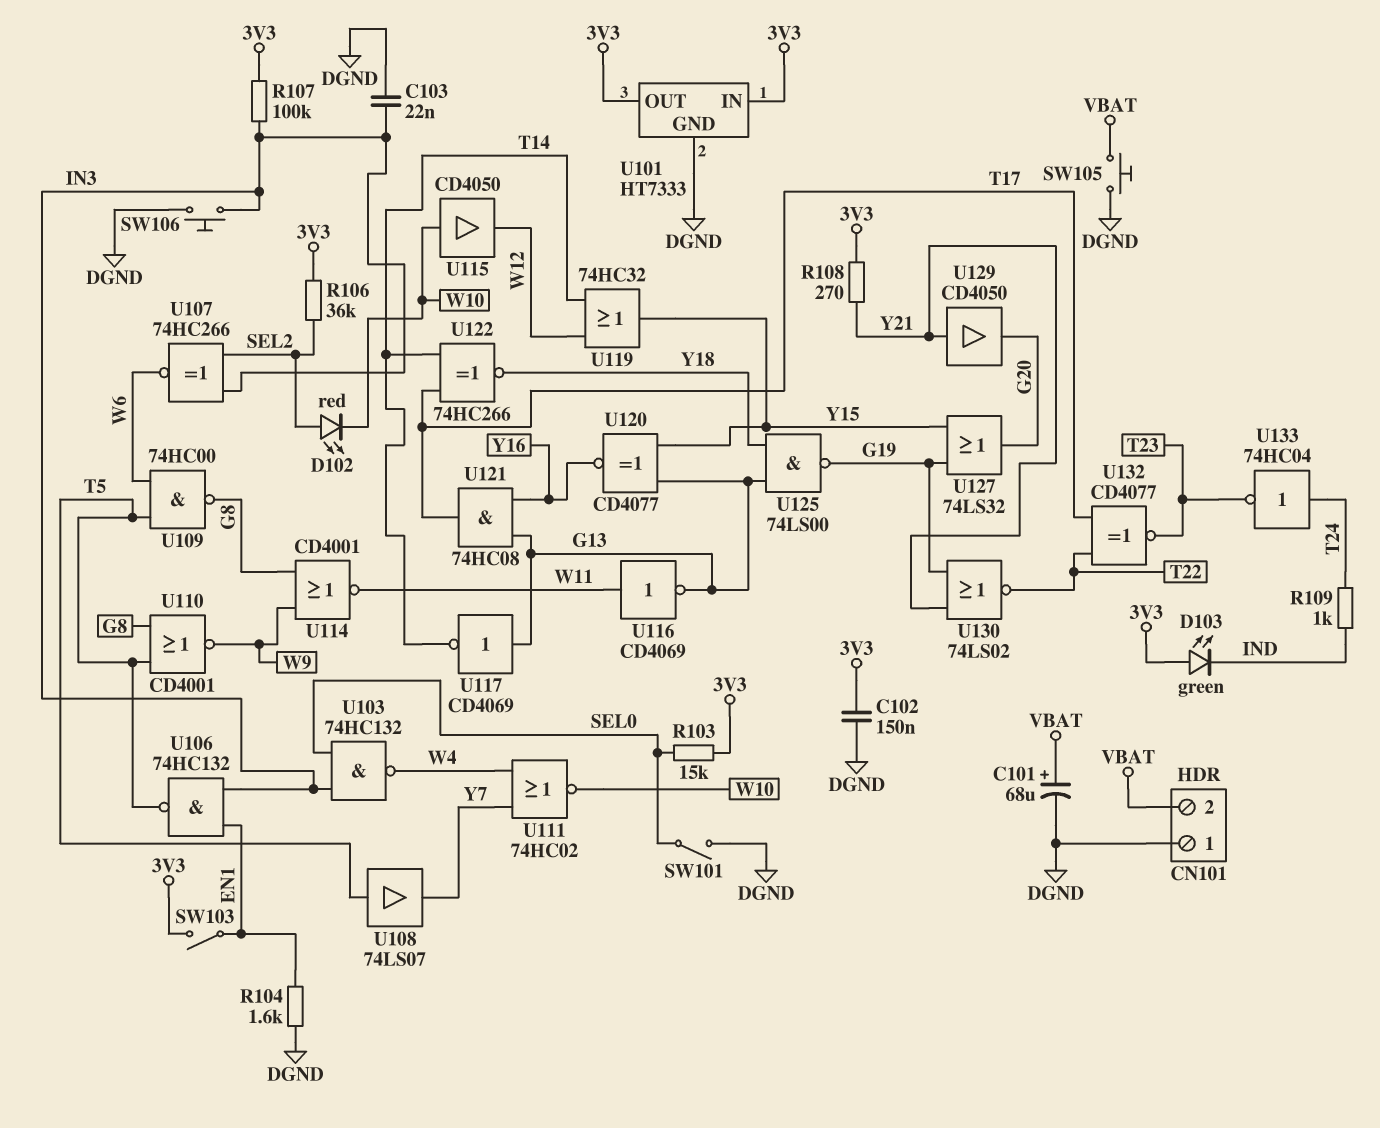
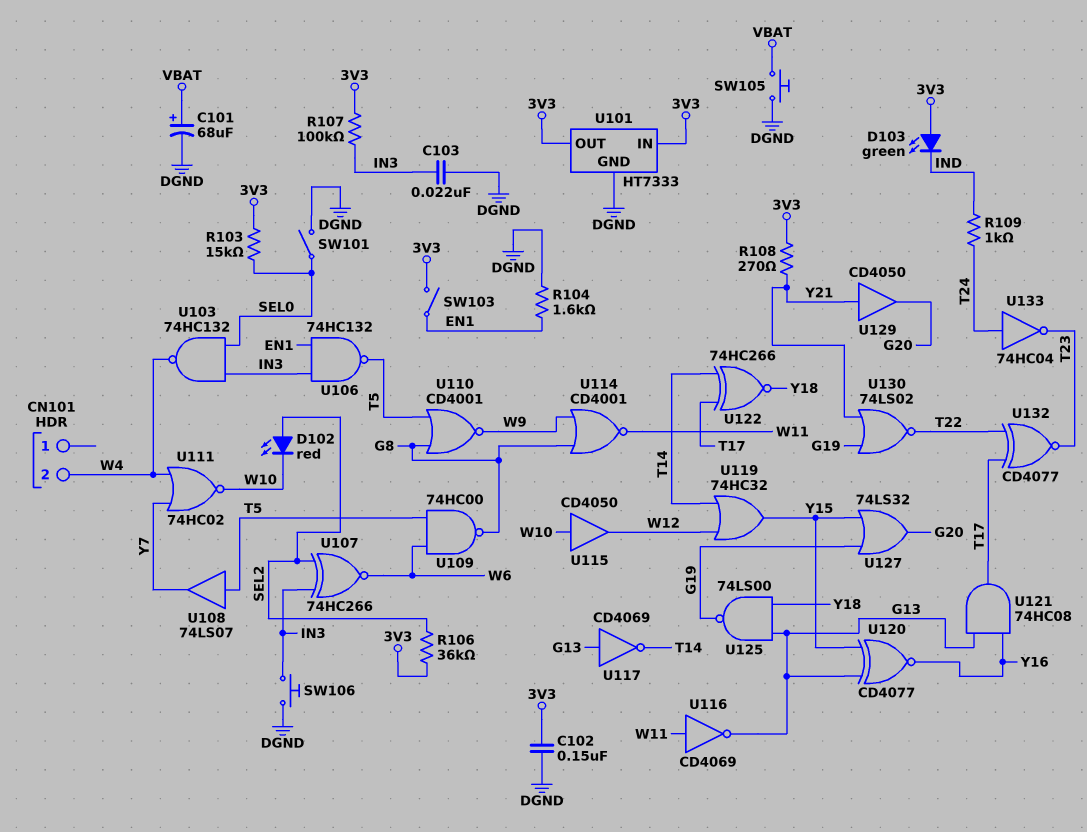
CN101 pin 1: DGND -> none
CN101 pin 2: VBAT -> W4

